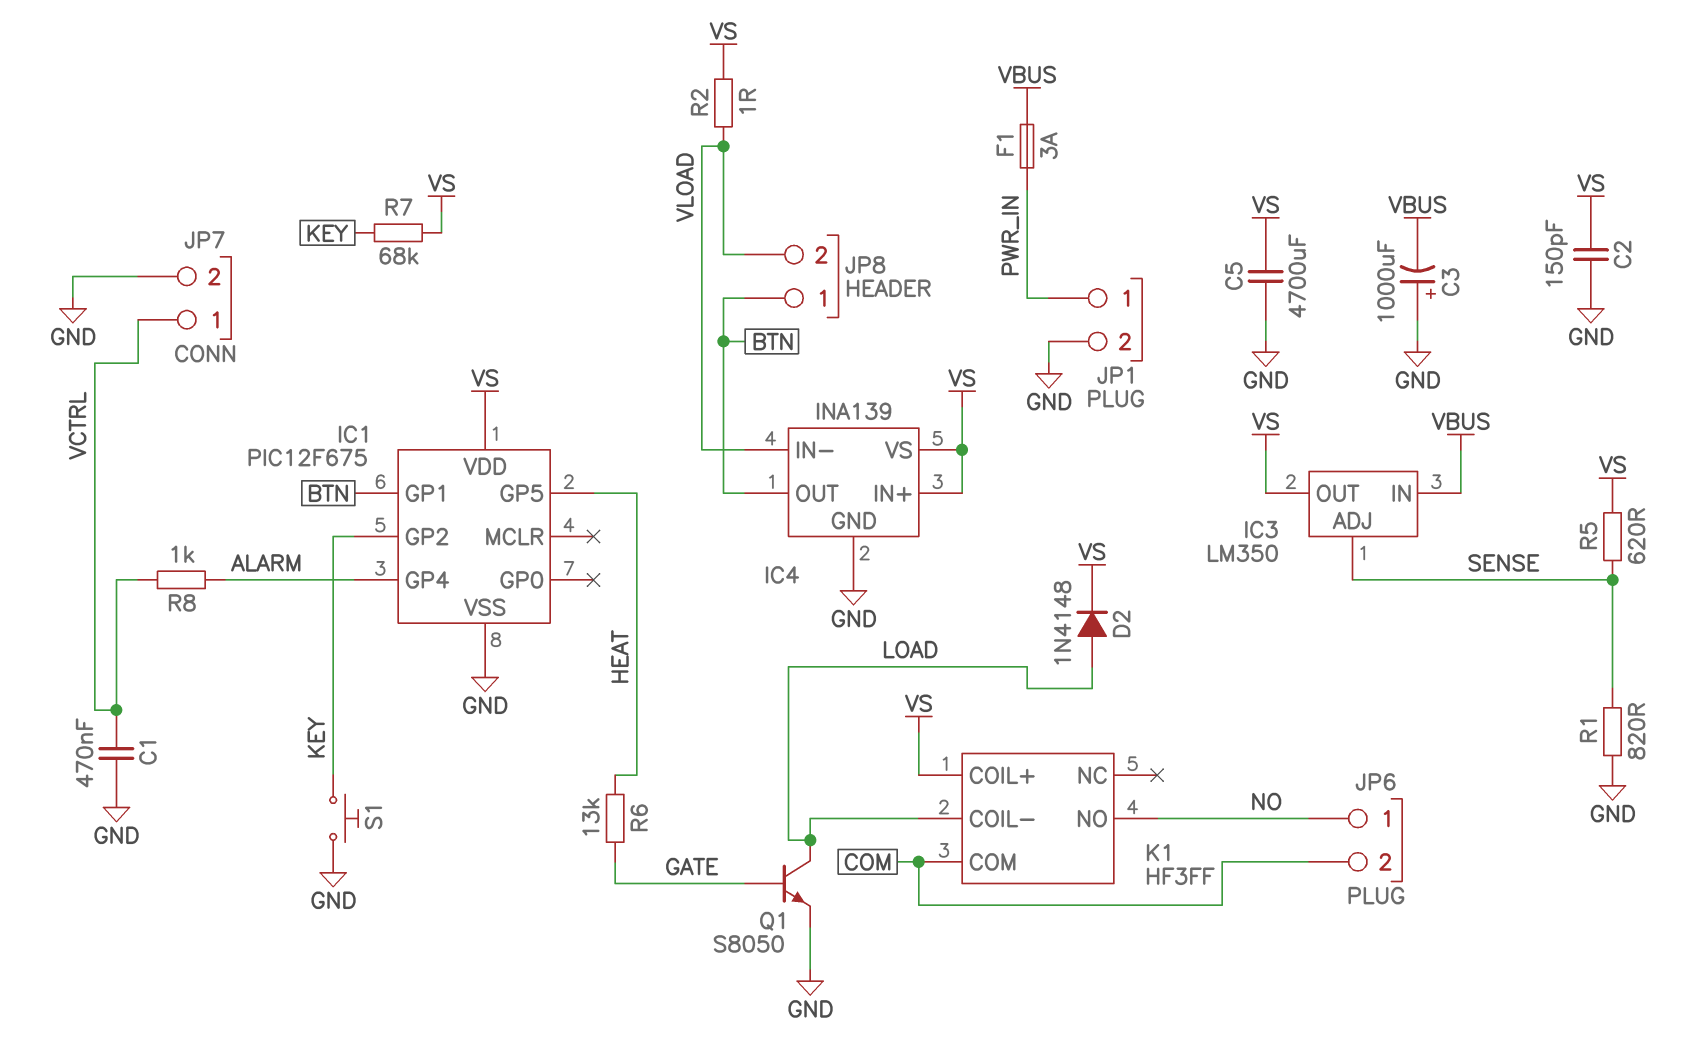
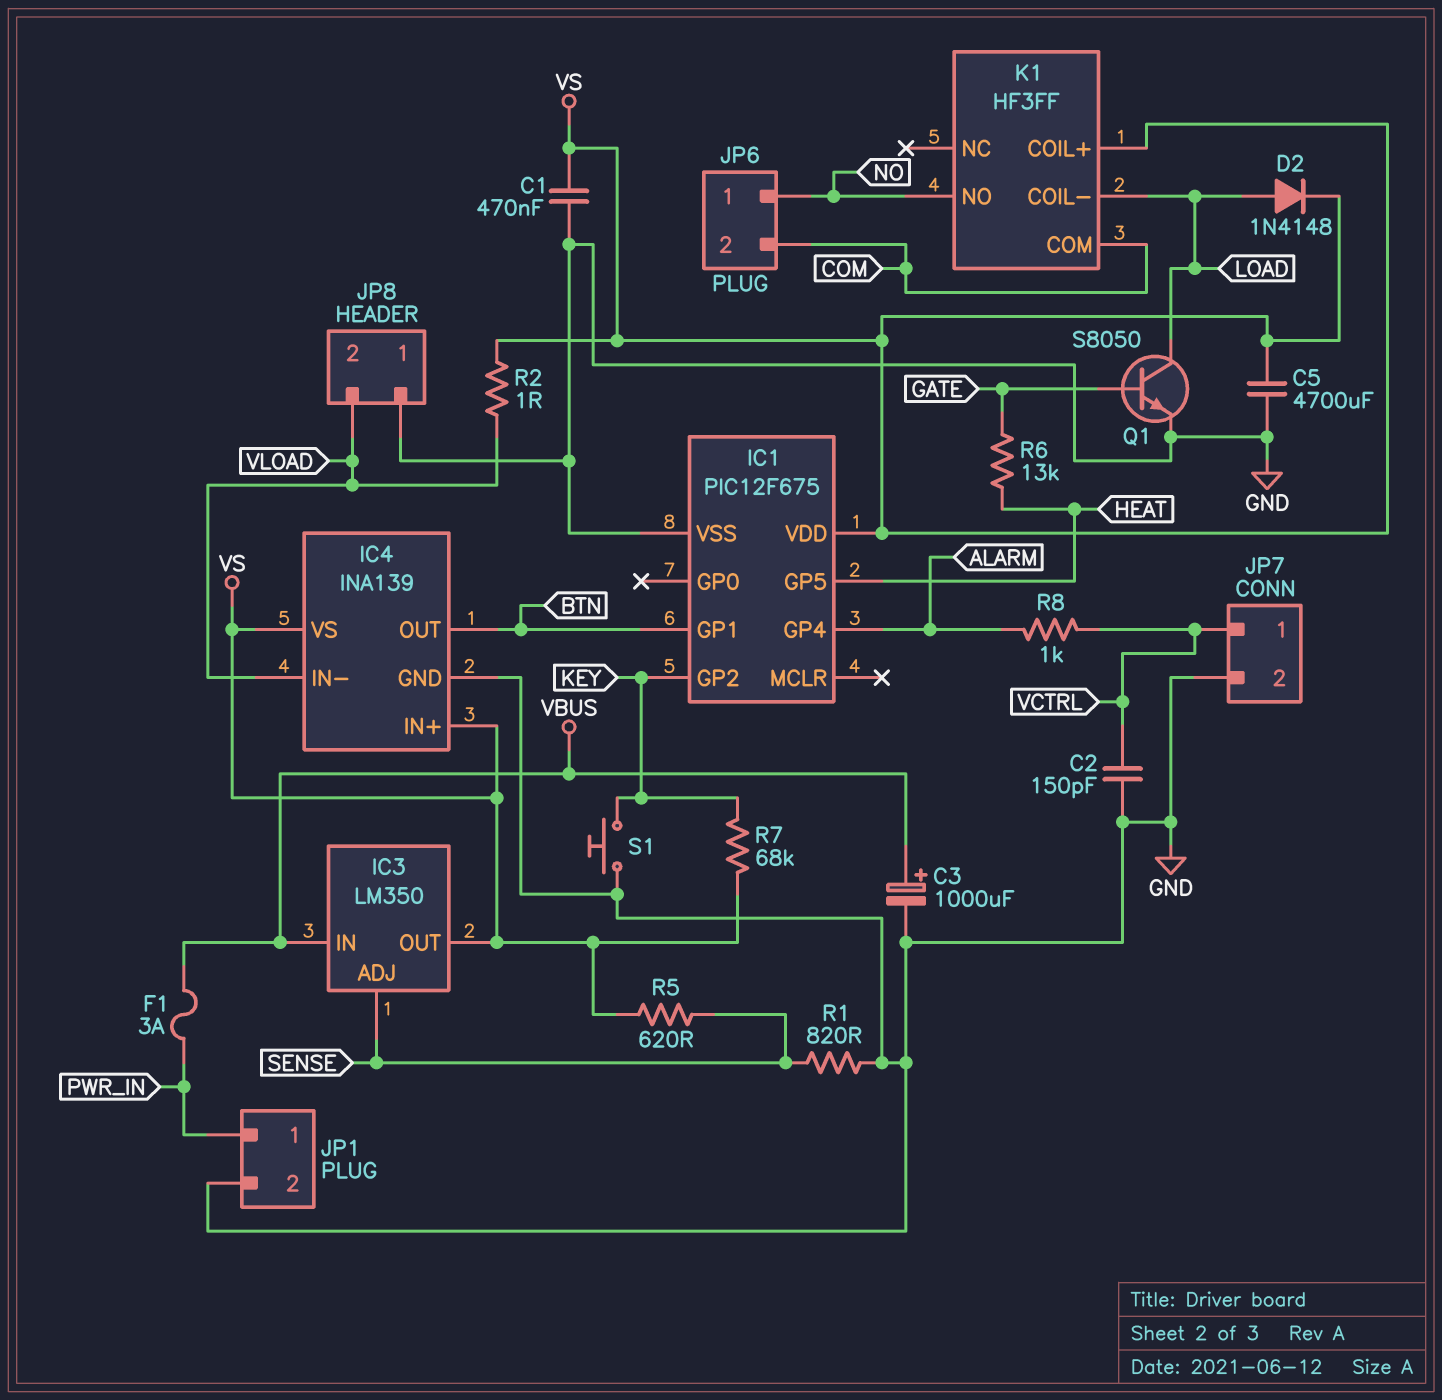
C1: 470nF (GND, VCTRL) -> 470nF (GND, VS)
C2: 150pF (GND, VS) -> 150pF (GND, VCTRL)
C3: 1000uF (plus GND, minus VBUS) -> 1000uF (plus VBUS, minus GND)
JP8 pin 1: BTN -> GND

